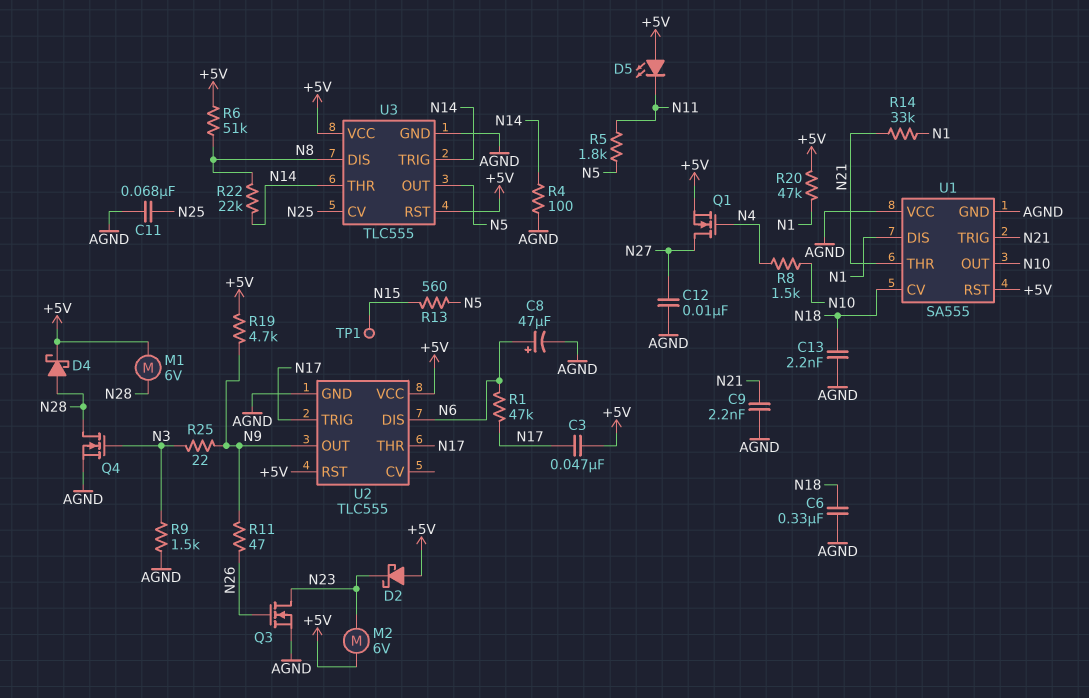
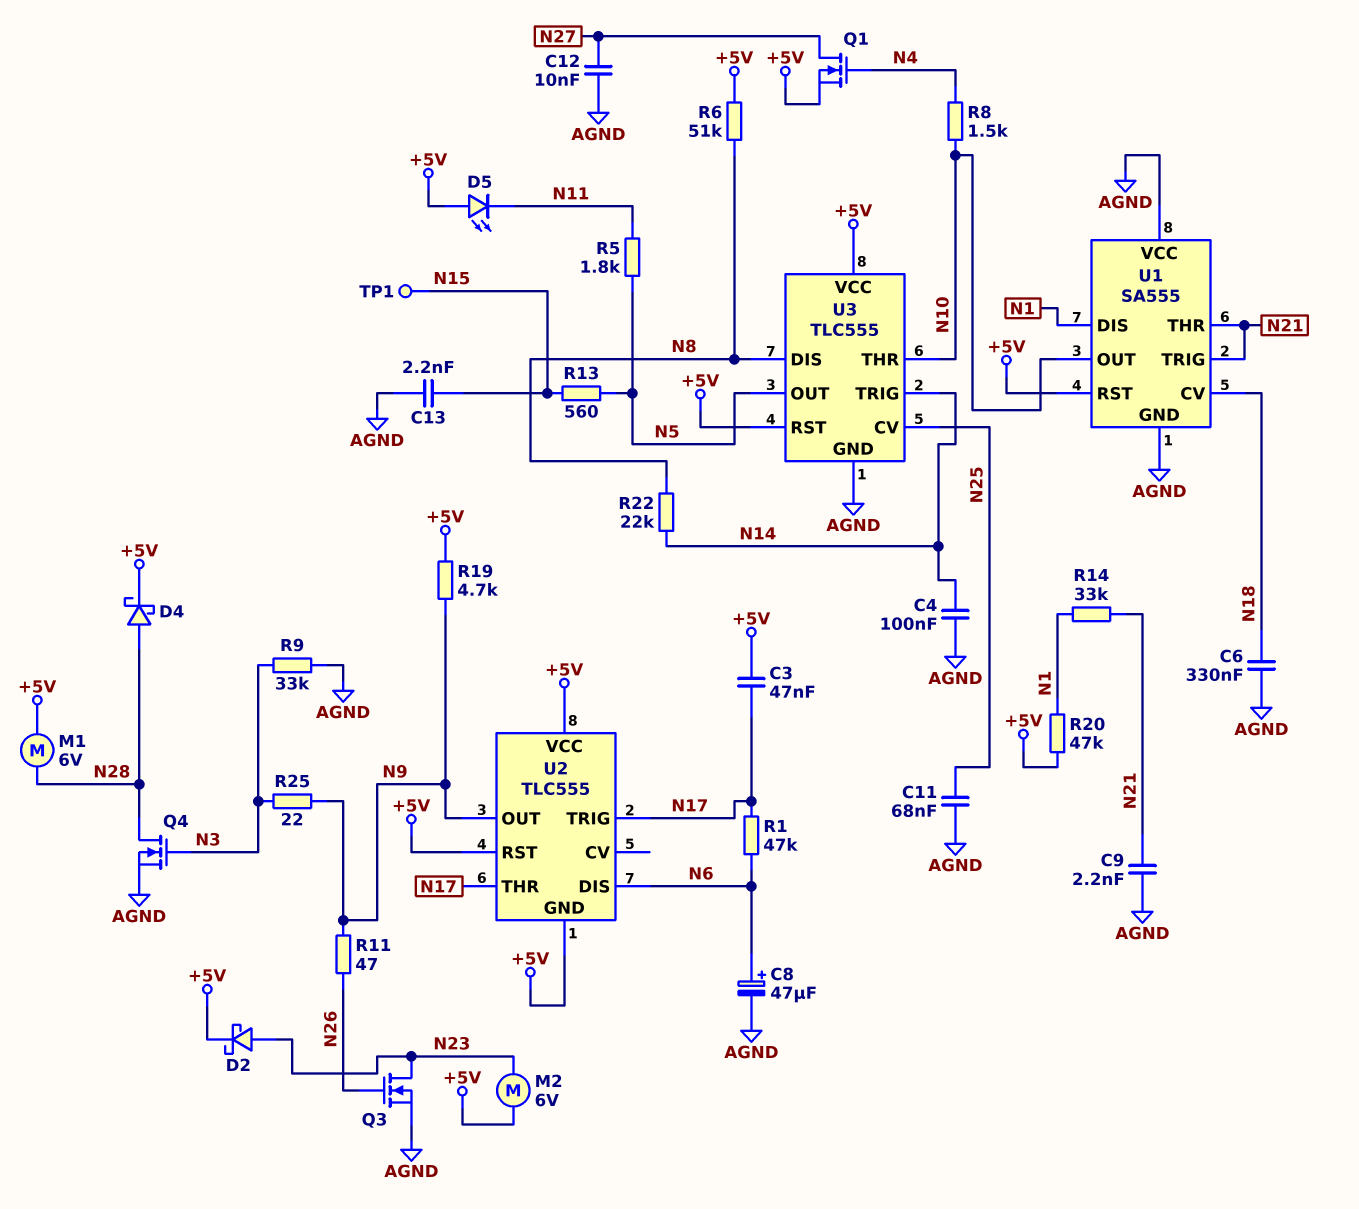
C4: none -> 100nF (AGND, N14)
C13: 2.2nF (AGND, N18) -> 2.2nF (AGND, N15)
D2: schottky (A +5V, K N23) -> schottky (A N23, K +5V)
R4: 100 (AGND, N14) -> none
R9: 1.5k (AGND, N3) -> 33k (AGND, N3)
U2 pin GND: AGND -> +5V
U3 pin THR: N14 -> N10

